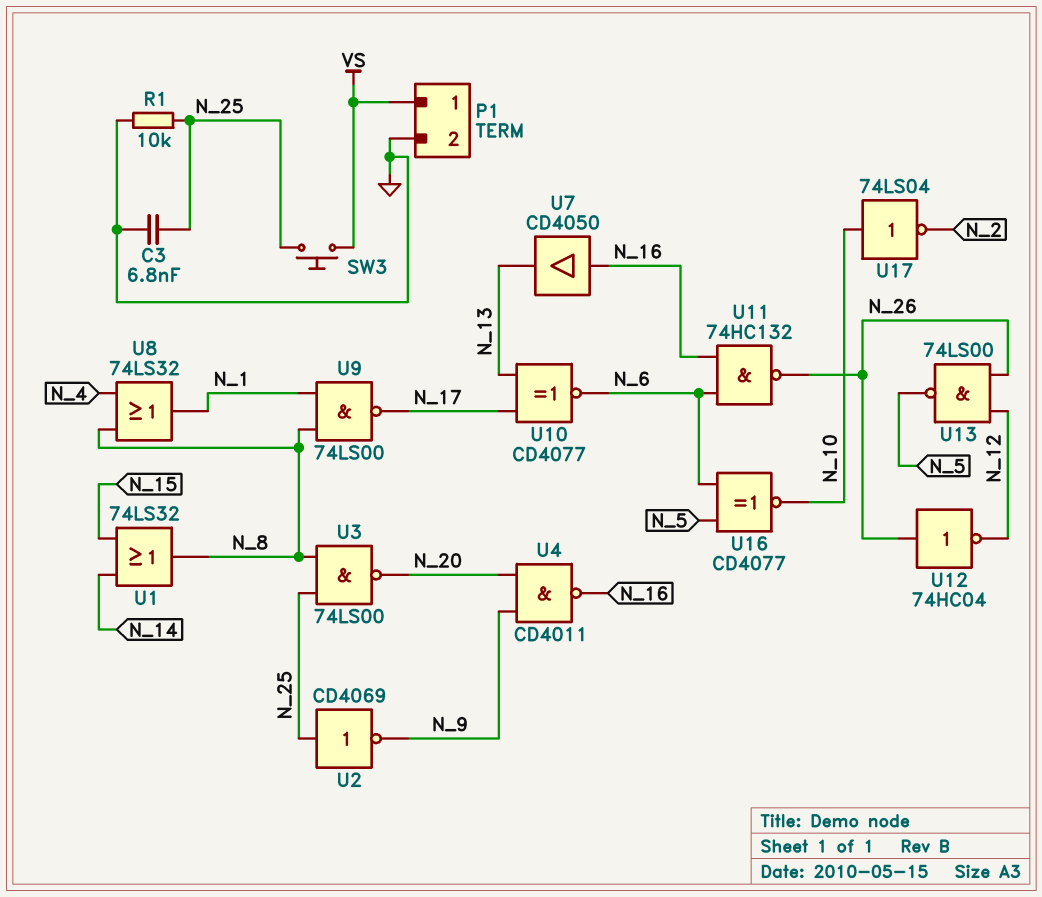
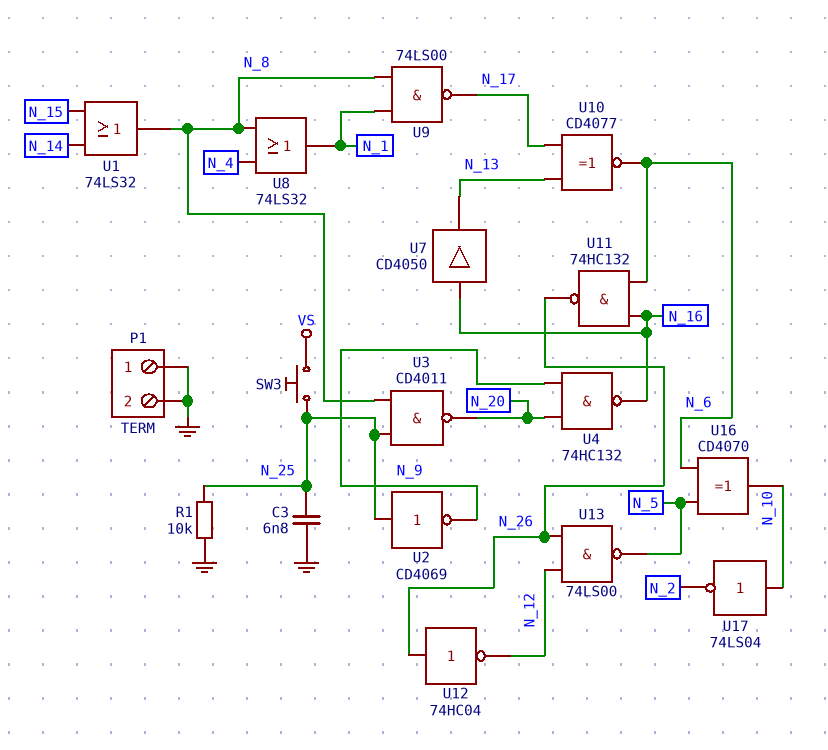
P1 pin 1: VS -> GND
U3: NAND 74LS00 (in N_8, in N_25, out N_20) -> NAND CD4011 (in N_8, in N_25, out N_20)
U4: NAND CD4011 (in N_9, in N_20, out N_16) -> NAND 74HC132 (in N_9, in N_20, out N_16)
U16: XNOR CD4077 (in N_5, in N_6, out N_10) -> XOR CD4070 (in N_5, in N_6, out N_10)

